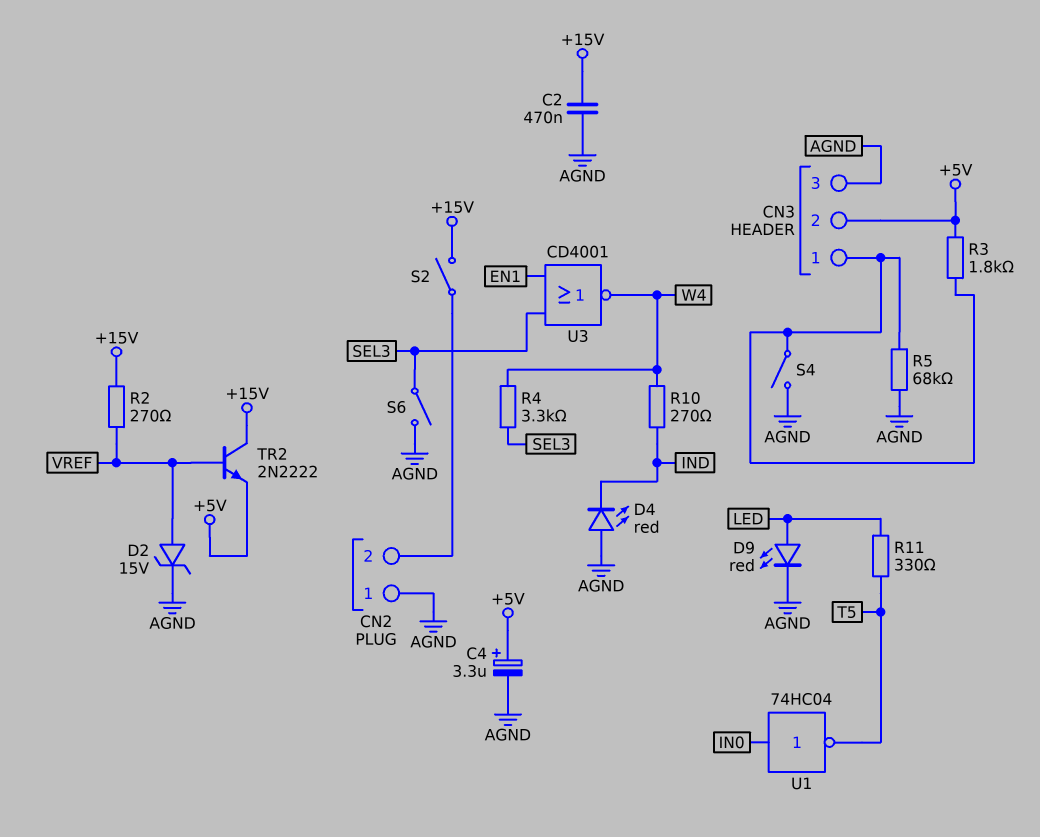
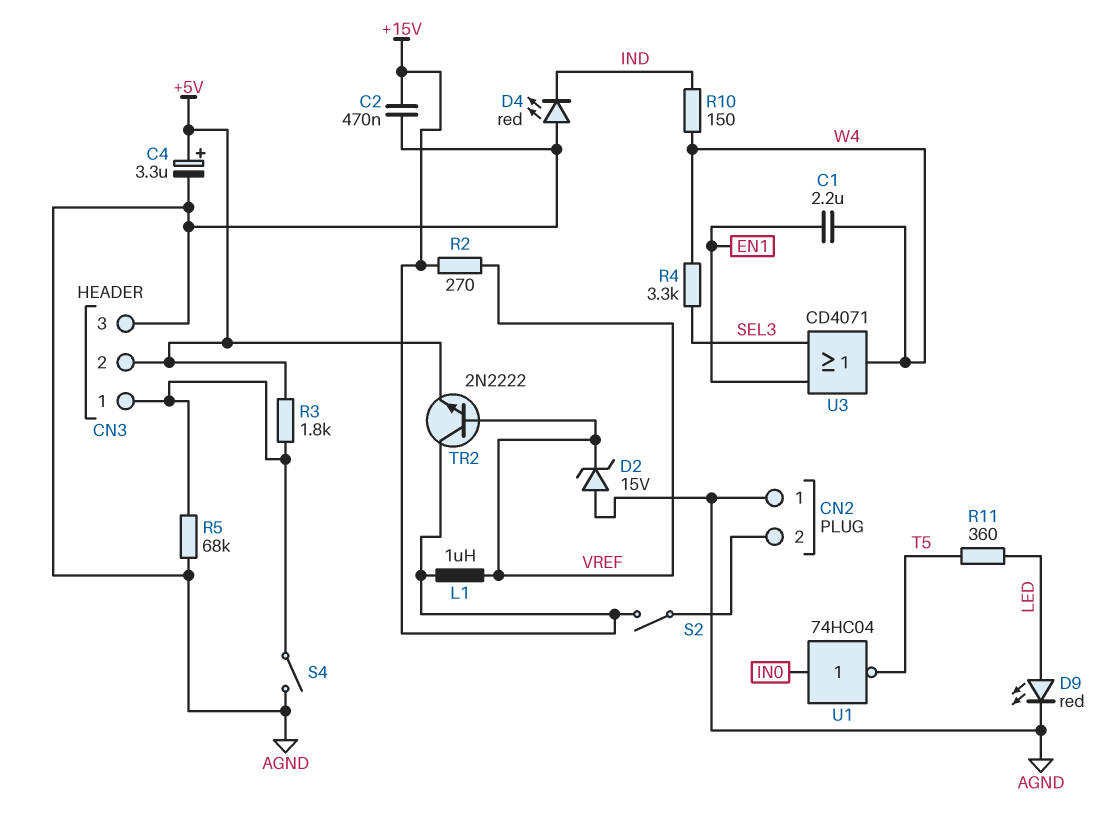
C1: none -> 2.2uF (EN1, W4)
D2: zener 15V (A VREF, K AGND) -> zener 15V (A AGND, K VREF)
L1: none -> 1uH (+15V, VREF)
R10: 270 (IND, W4) -> 150 (IND, W4)
R11: 330 (LED, T5) -> 360 (LED, T5)
S6: switch (AGND, SEL3) -> none
U3: NOR CD4001 (in EN1, in SEL3, out W4) -> OR CD4071 (in EN1, in SEL3, out W4)

